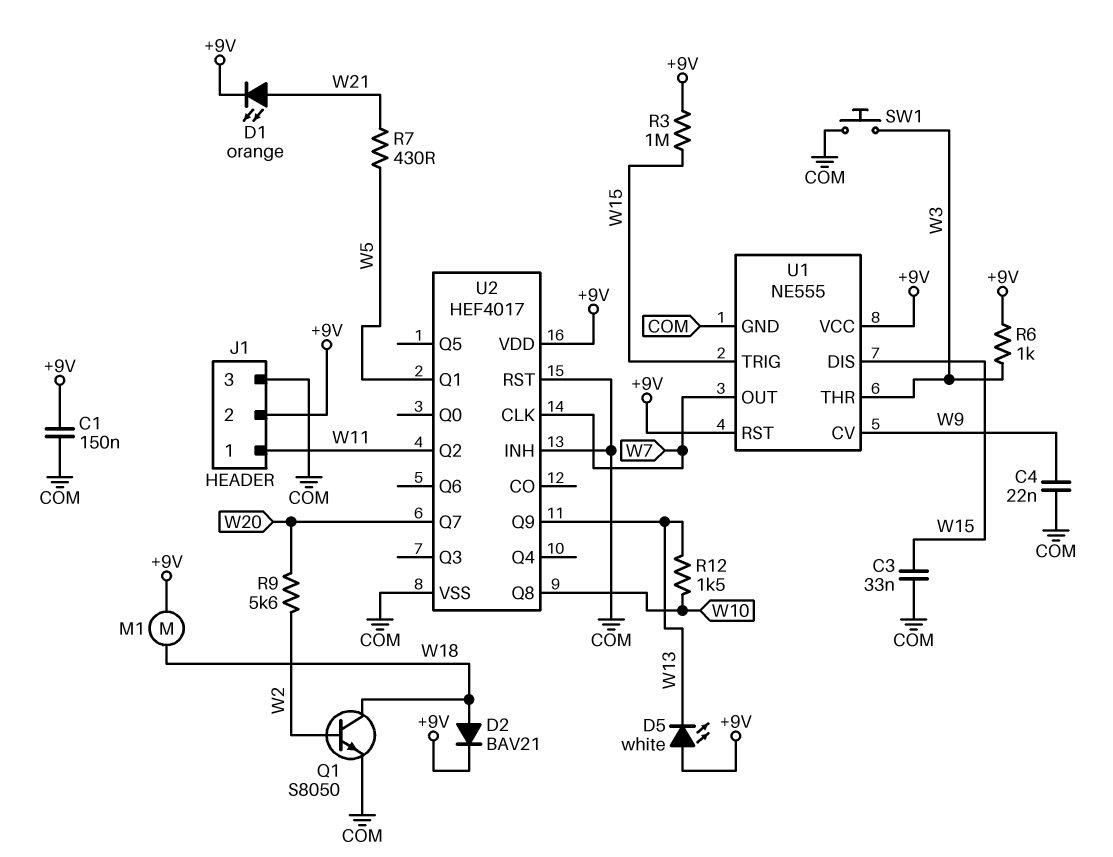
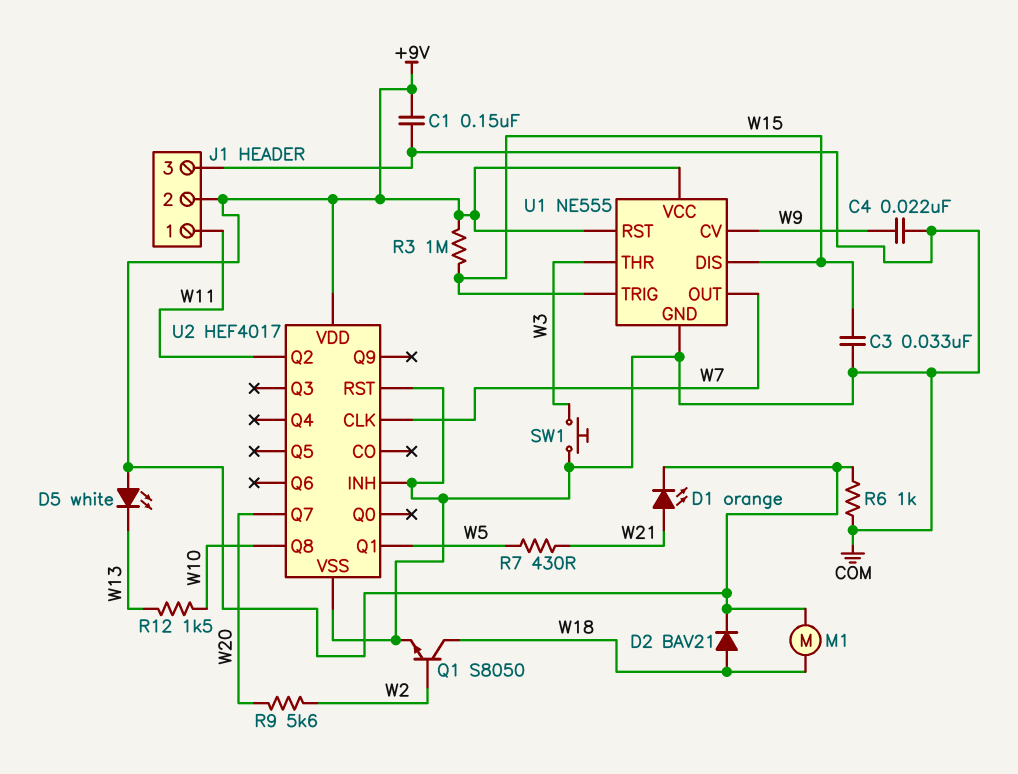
R6: 1k (+9V, W3) -> 1k (+9V, COM)
U2 pin Q9: W13 -> none

